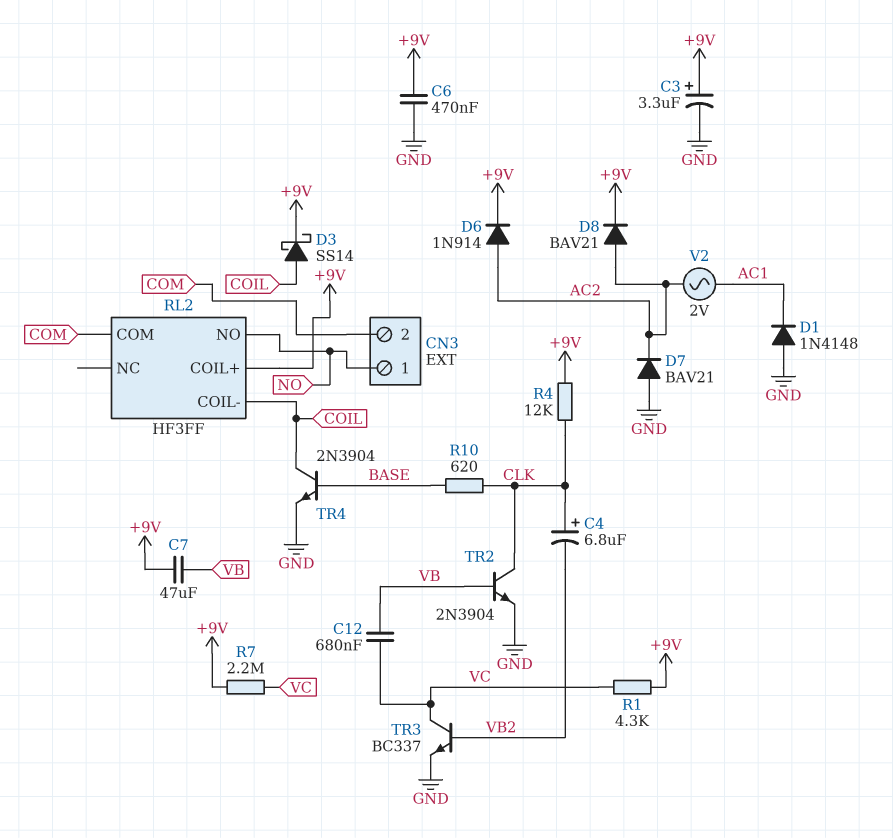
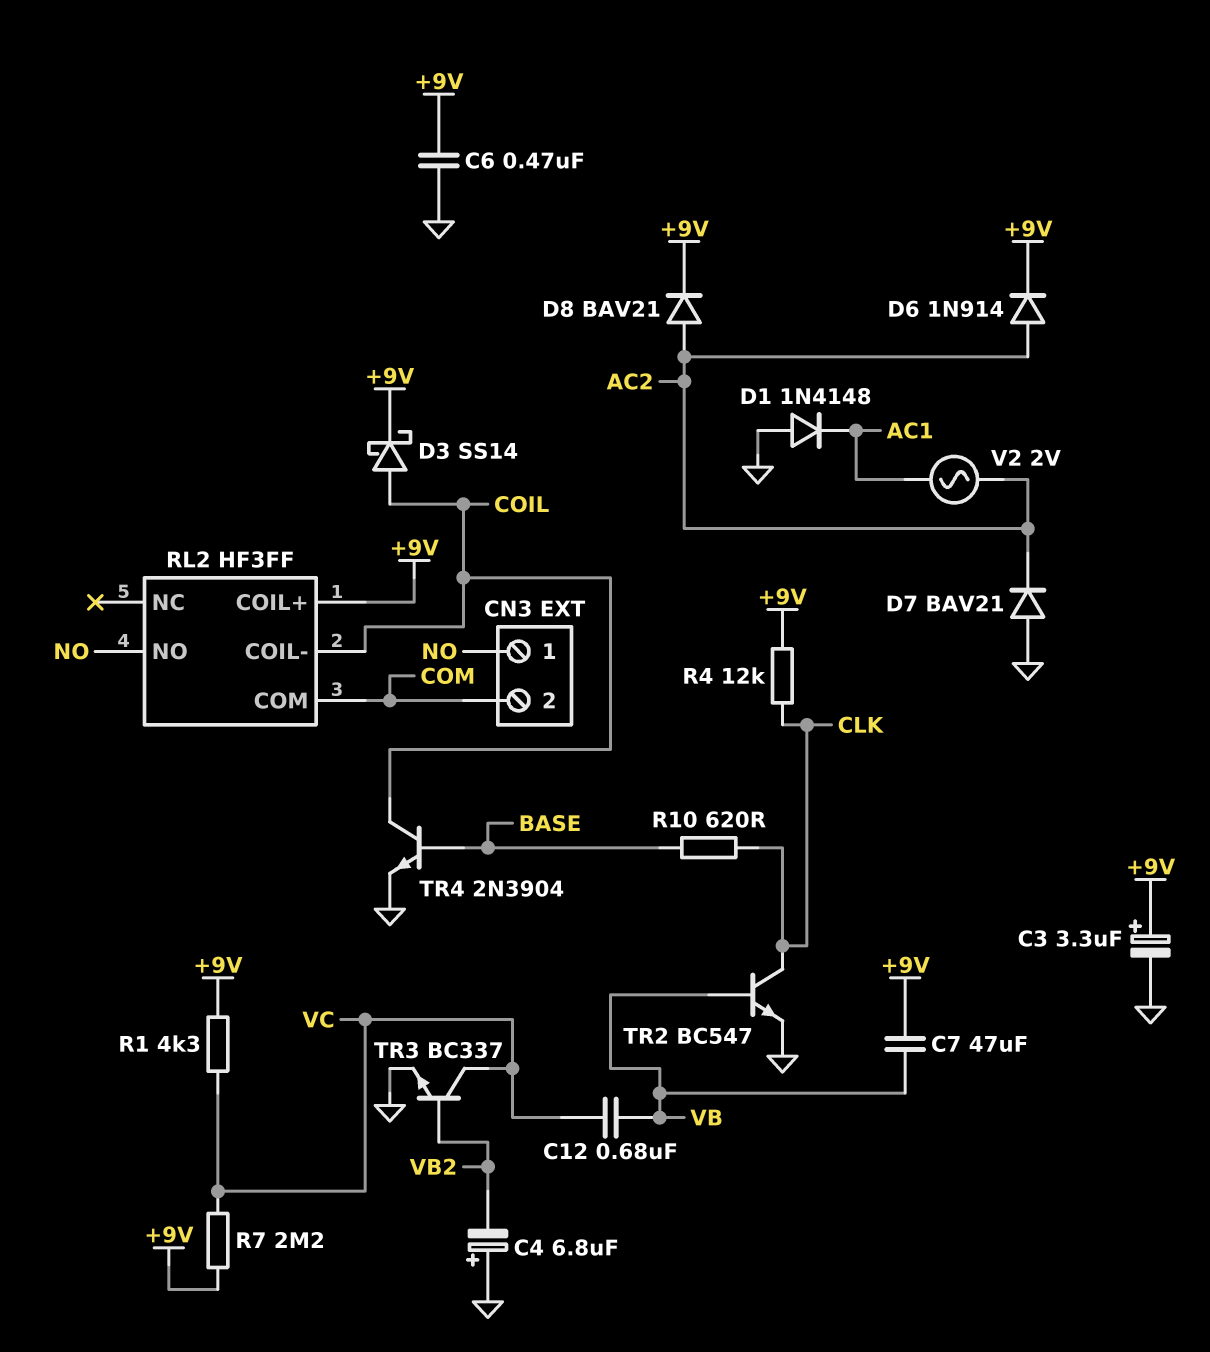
C4: 6.8uF (plus CLK, minus VB2) -> 6.8uF (plus GND, minus VB2)
TR2: NPN 2N3904 (B VB, C CLK, E GND) -> NPN BC547 (B VB, C CLK, E GND)

